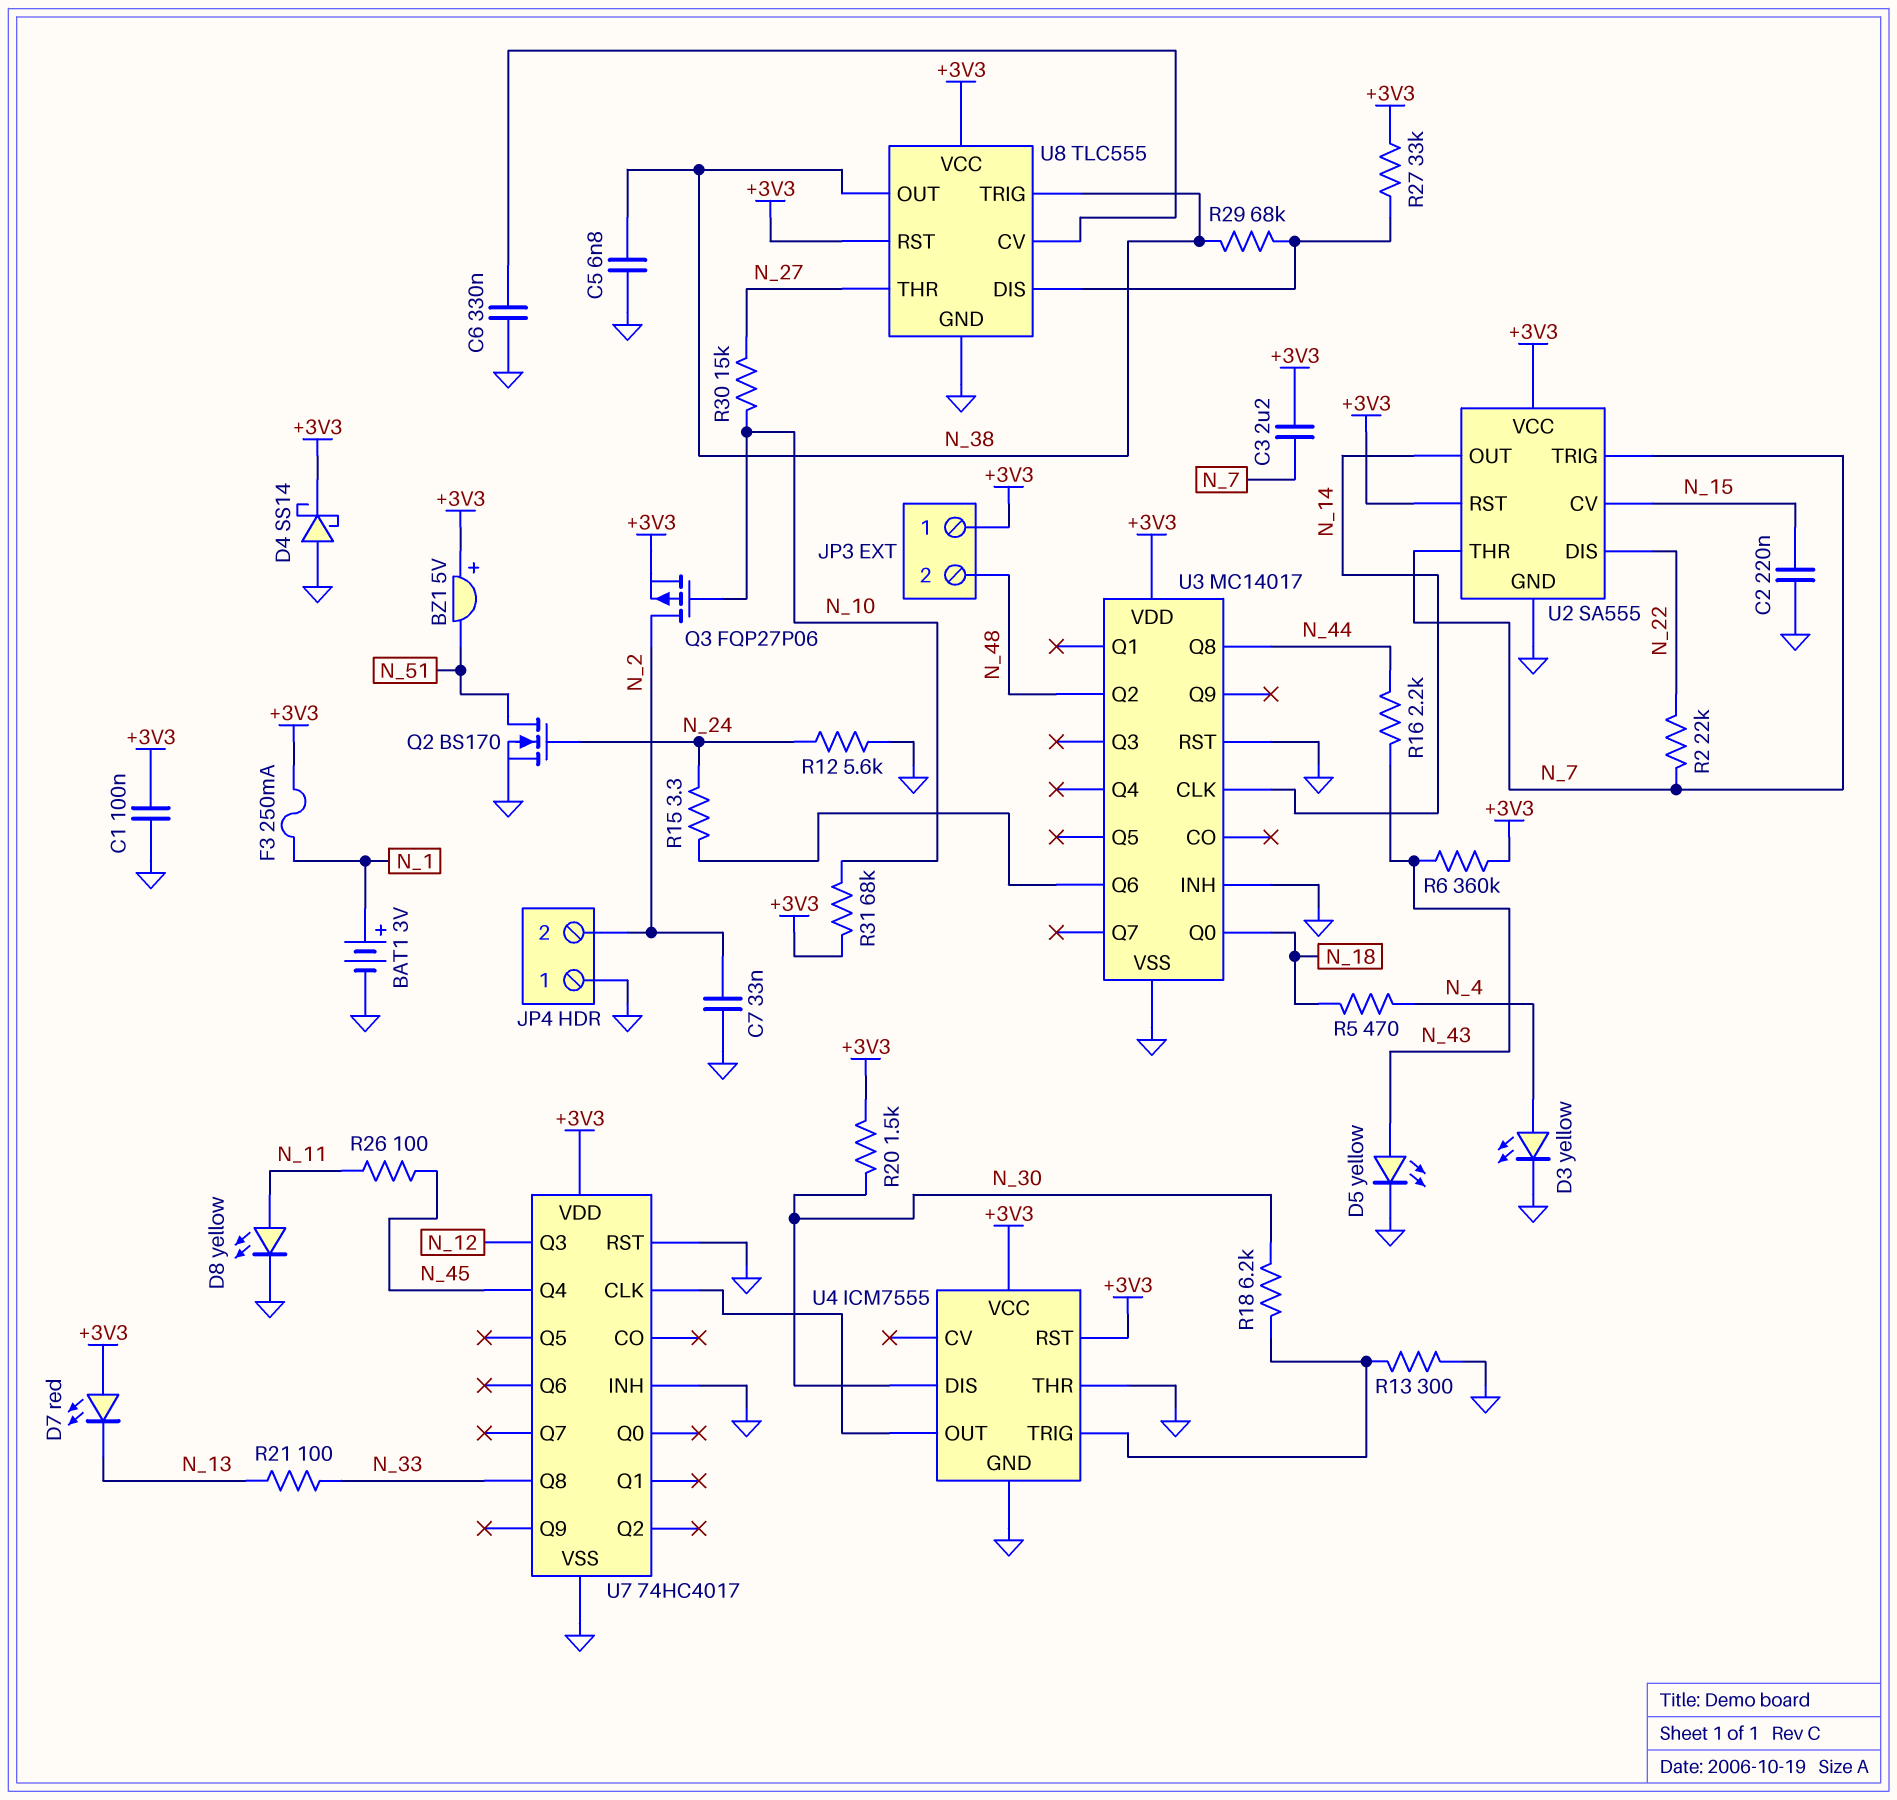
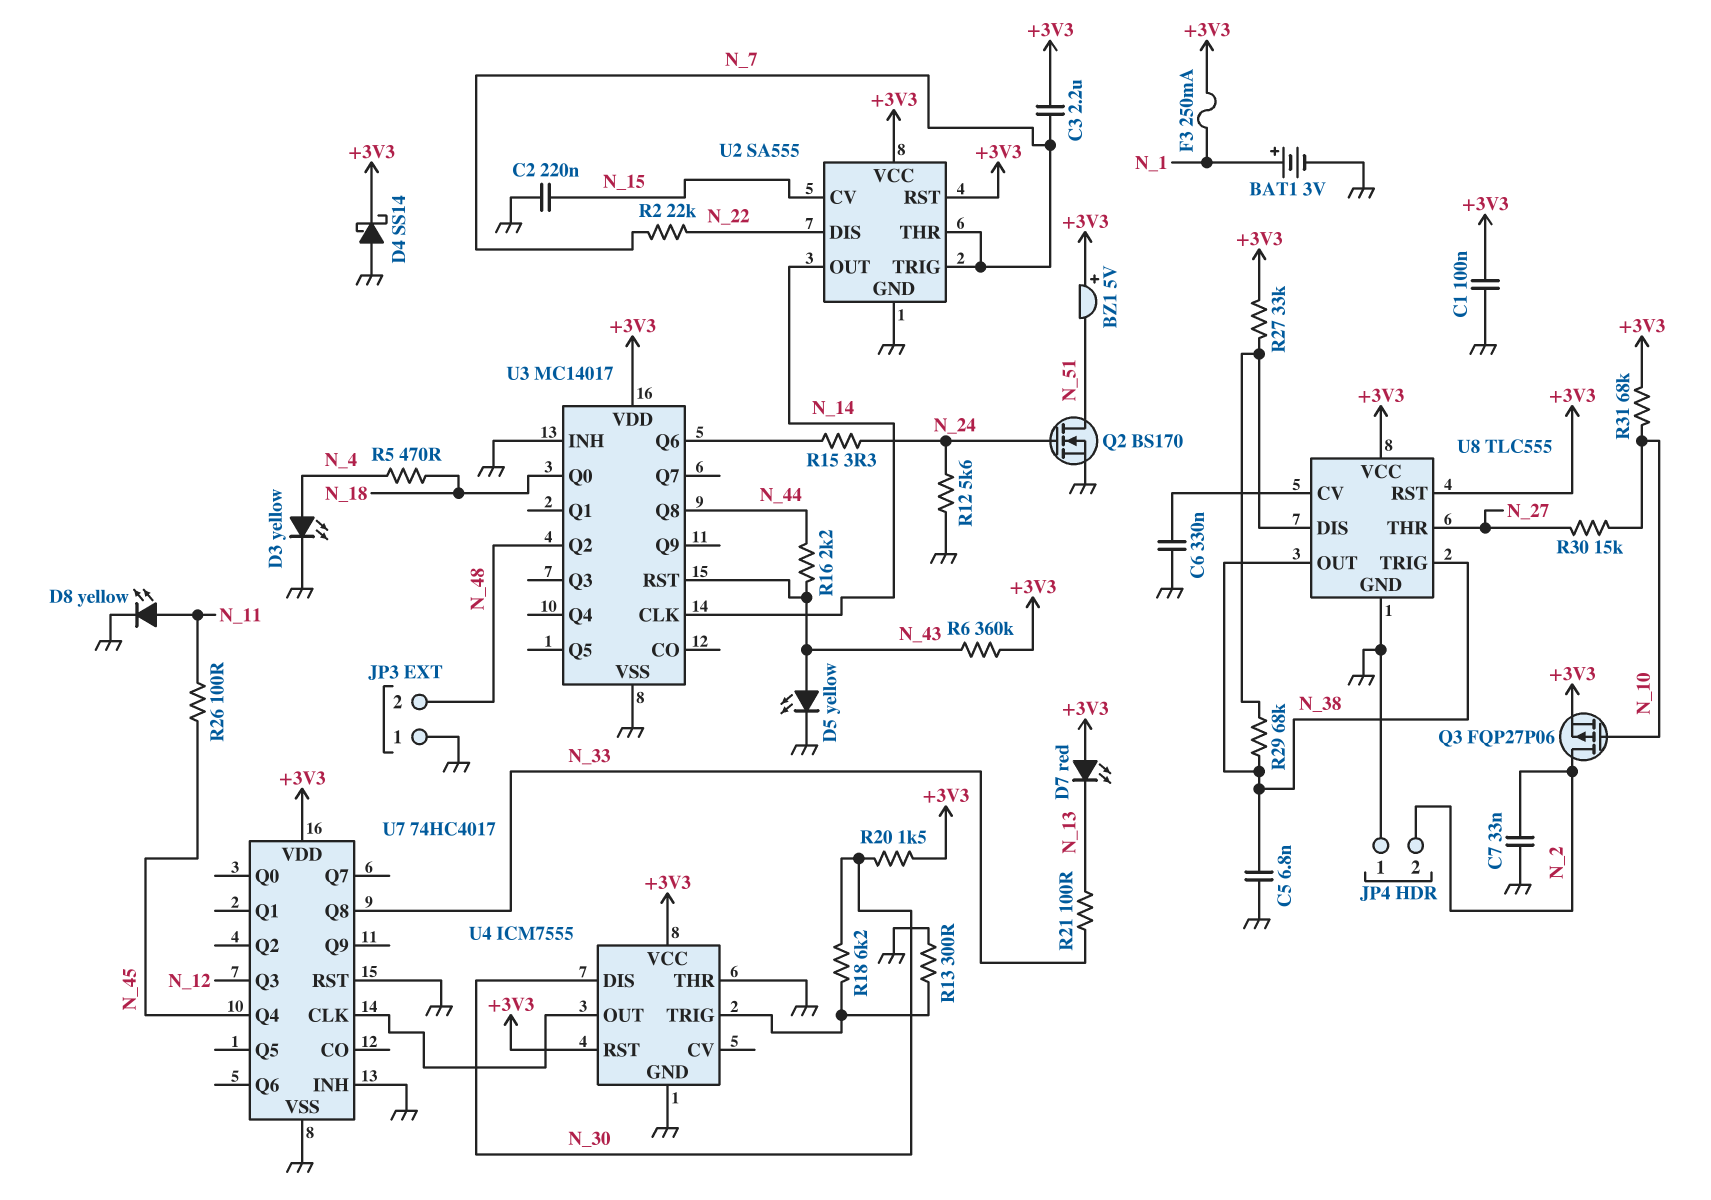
JP3 pin 1: +3V3 -> GND
U3 pin RST: GND -> N_43

